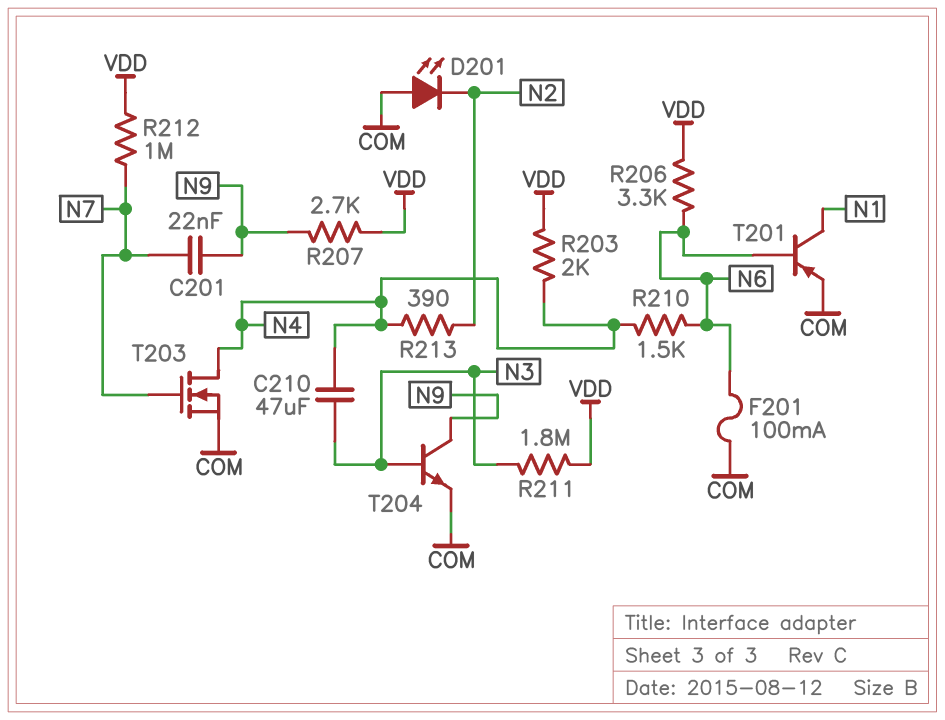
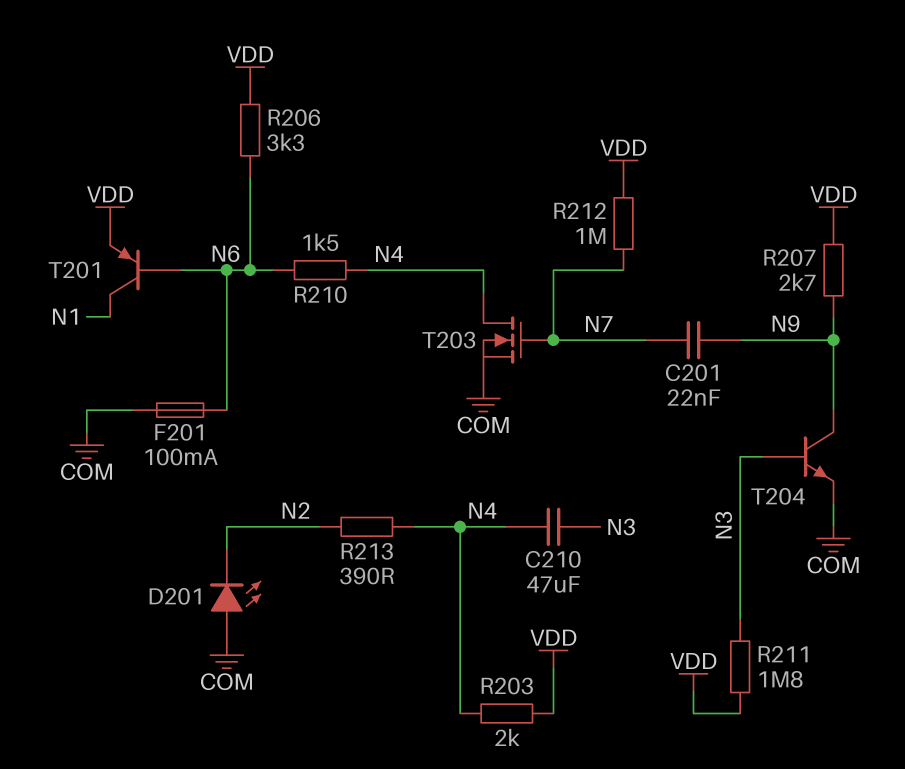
T201: PNP (B N6, C N1, E COM) -> PNP (B N6, C N1, E VDD)

